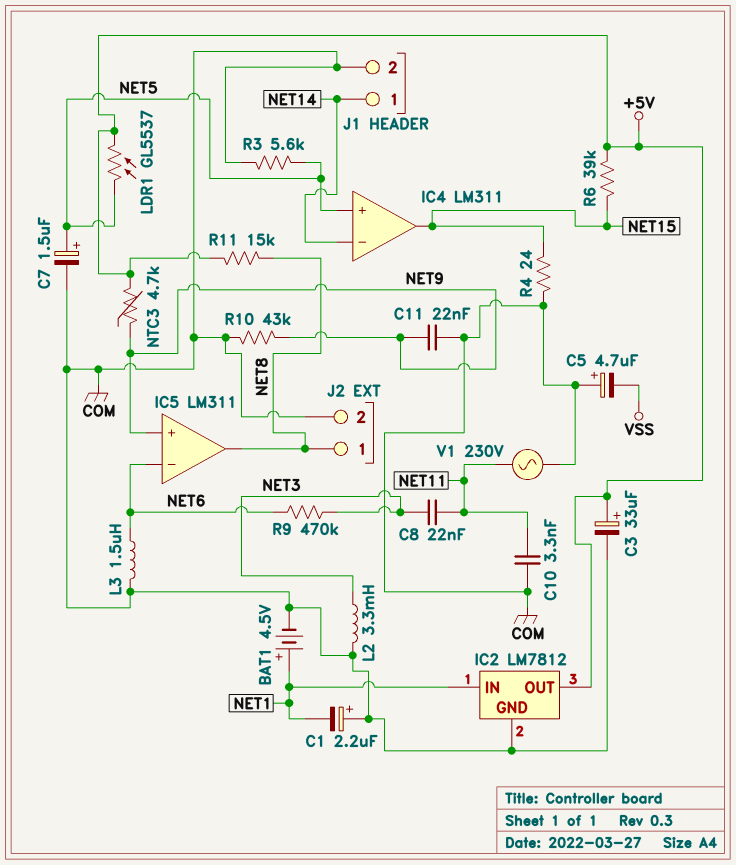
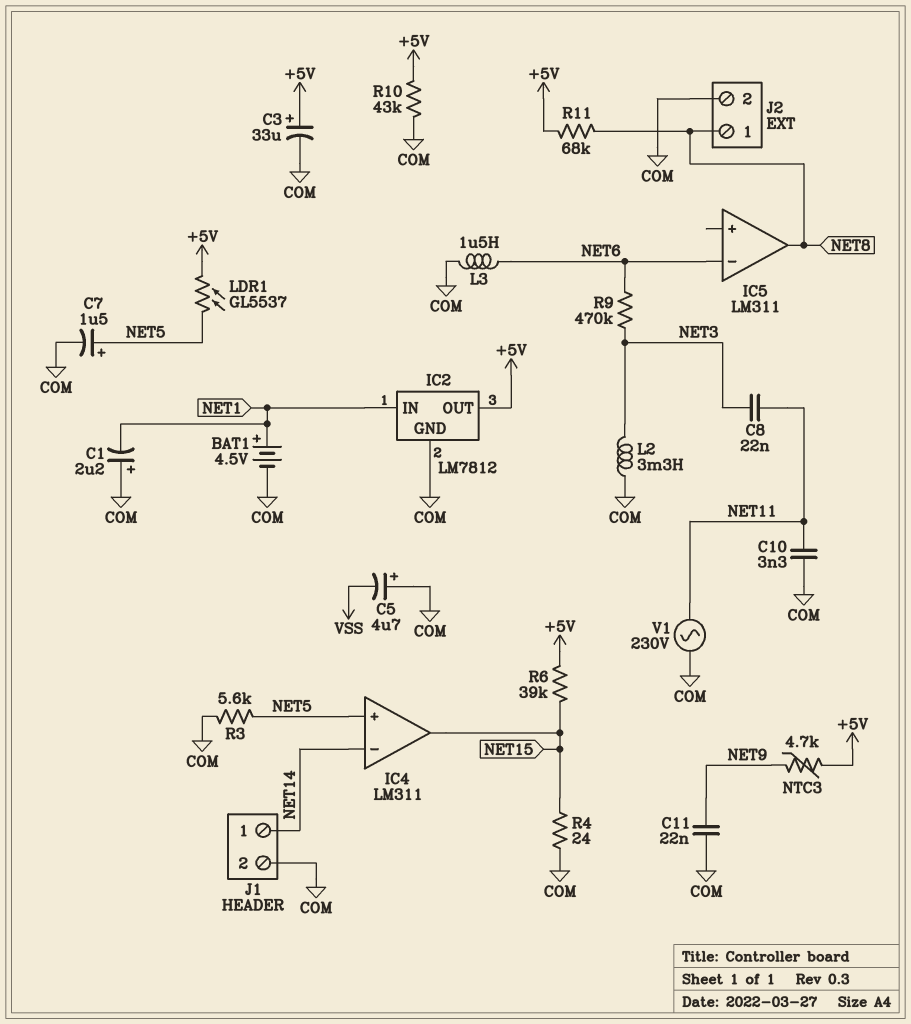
IC5 pin in+: NET9 -> none
R10: 43k (COM, NET9) -> 43k (+5V, COM)
R11: 15k (+5V, NET8) -> 68k (+5V, NET8)

